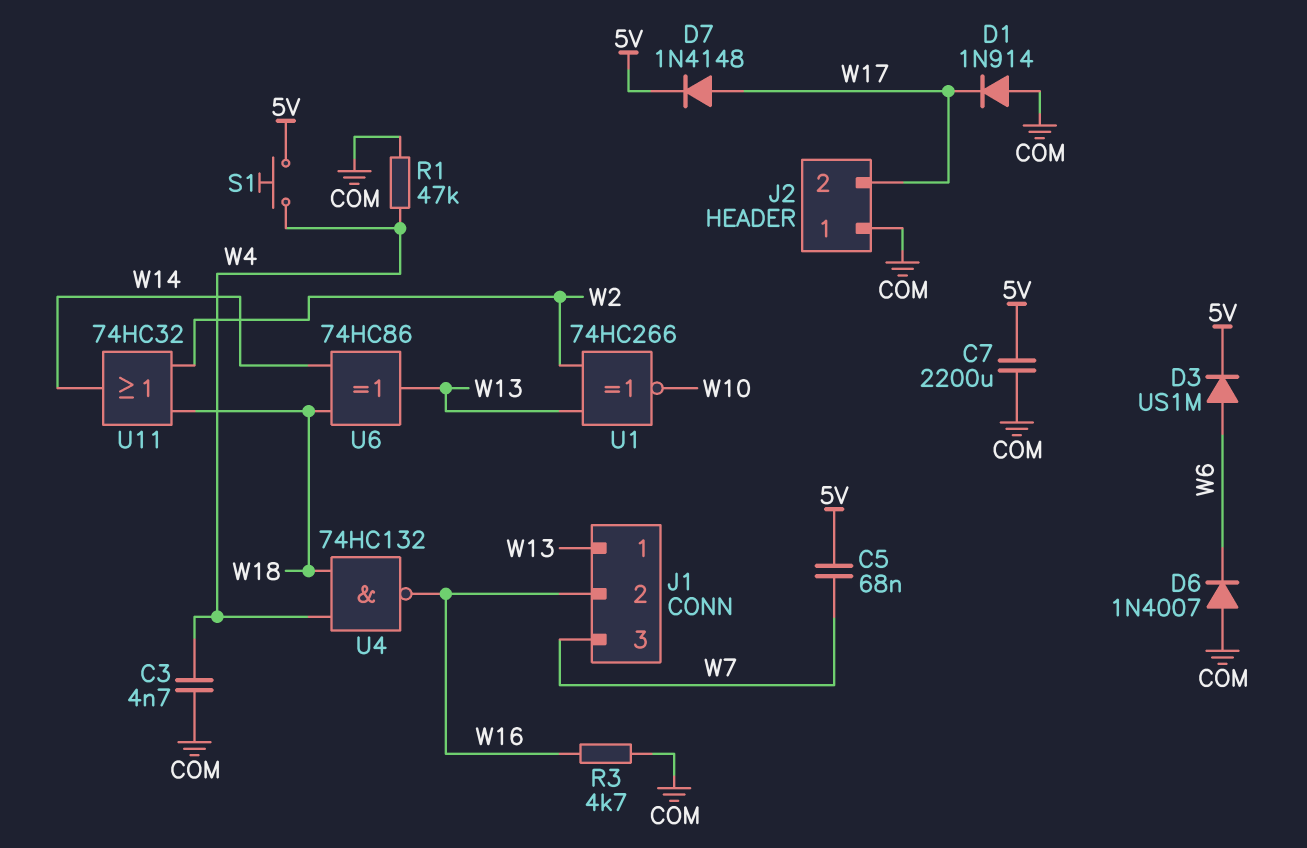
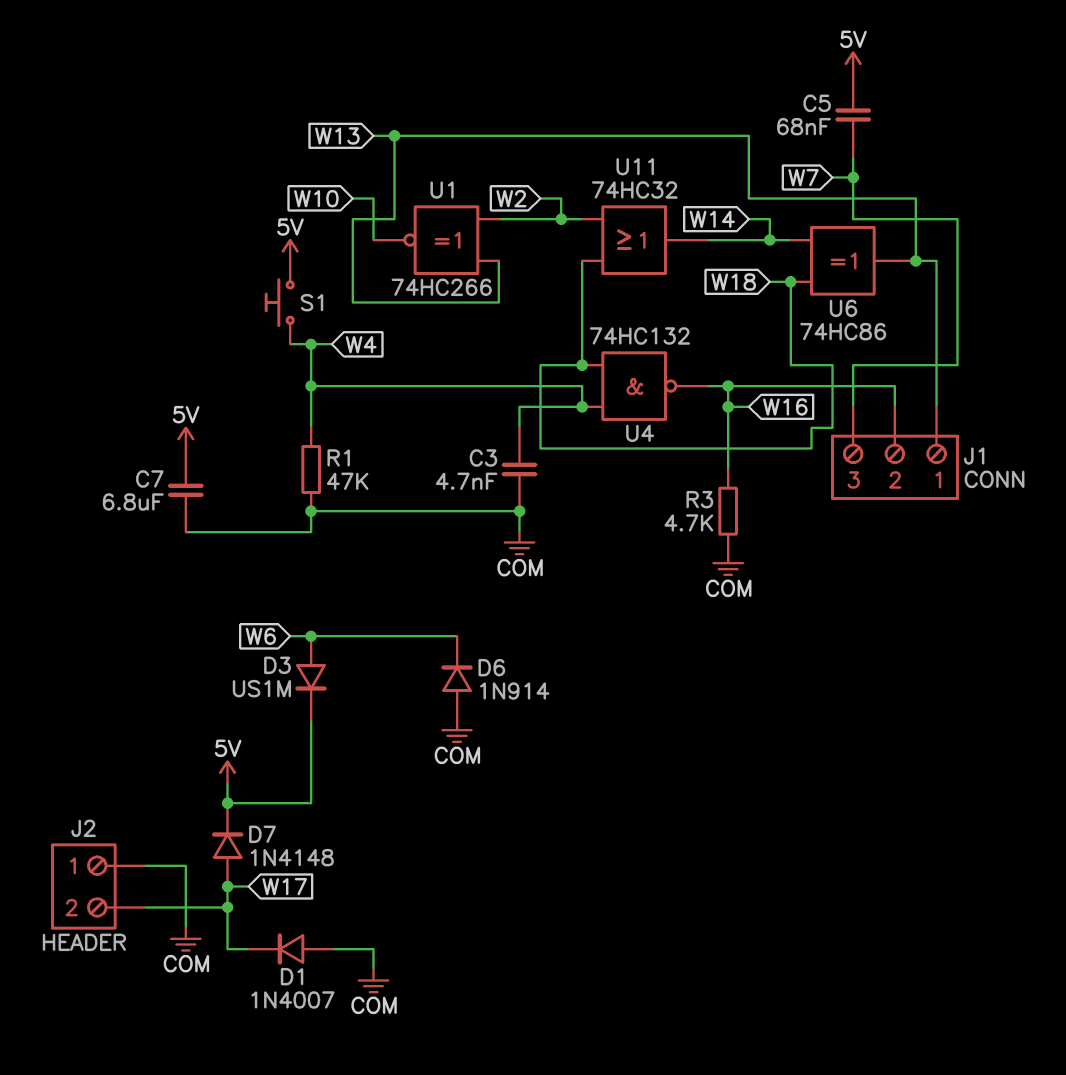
C7: 2200uF (5V, COM) -> 6.8uF (5V, COM)
D1: diode 1N914 (A COM, K W17) -> diode 1N4007 (A COM, K W17)
D6: diode 1N4007 (A COM, K W6) -> diode 1N914 (A COM, K W6)

